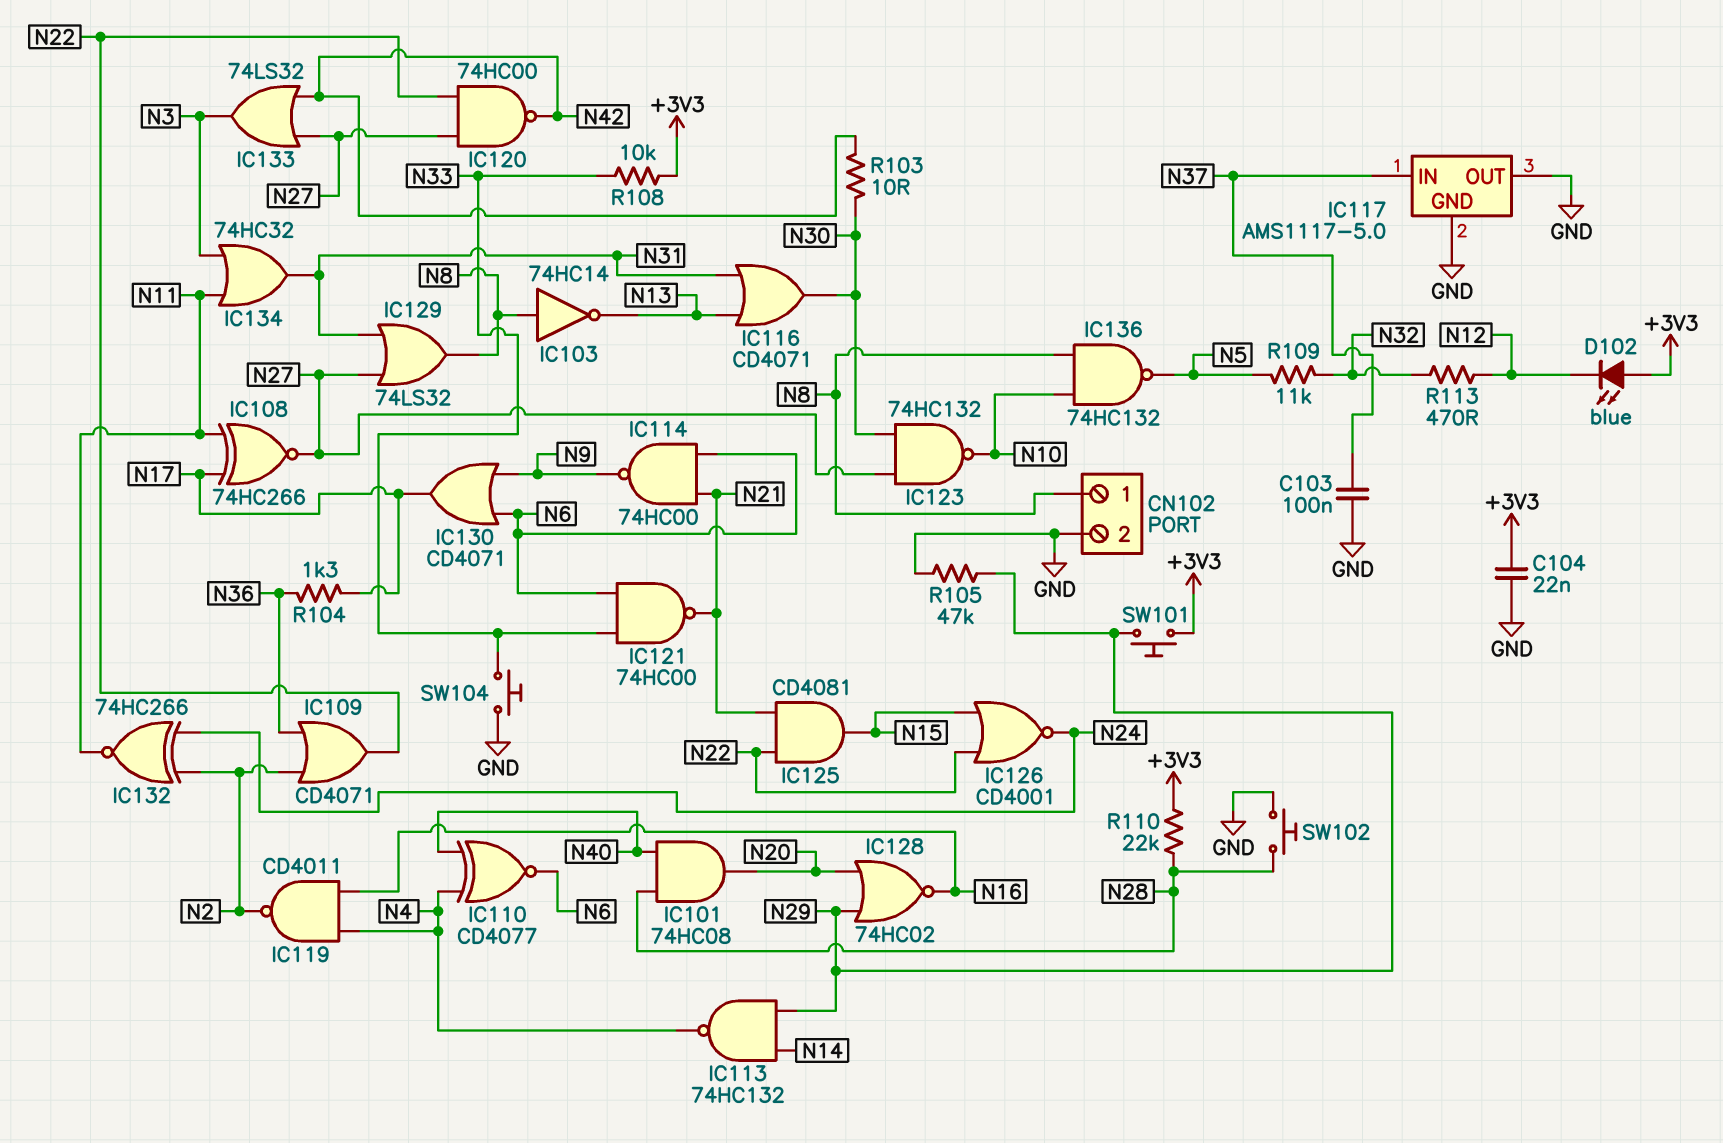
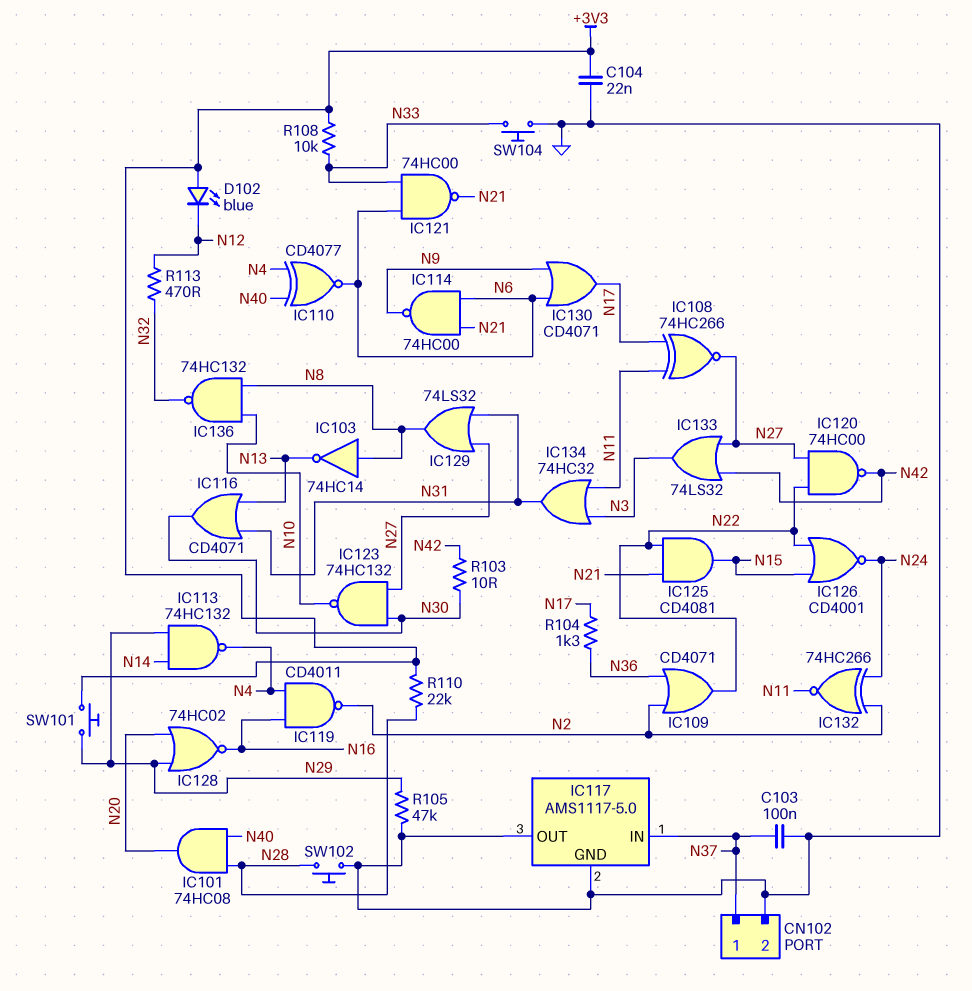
CN102 pin 1: N8 -> N37
IC136: NAND 74HC132 (in N8, in N10, out N5) -> NAND 74HC132 (in N8, in N10, out N32)
R109: 11k (N5, N32) -> none

